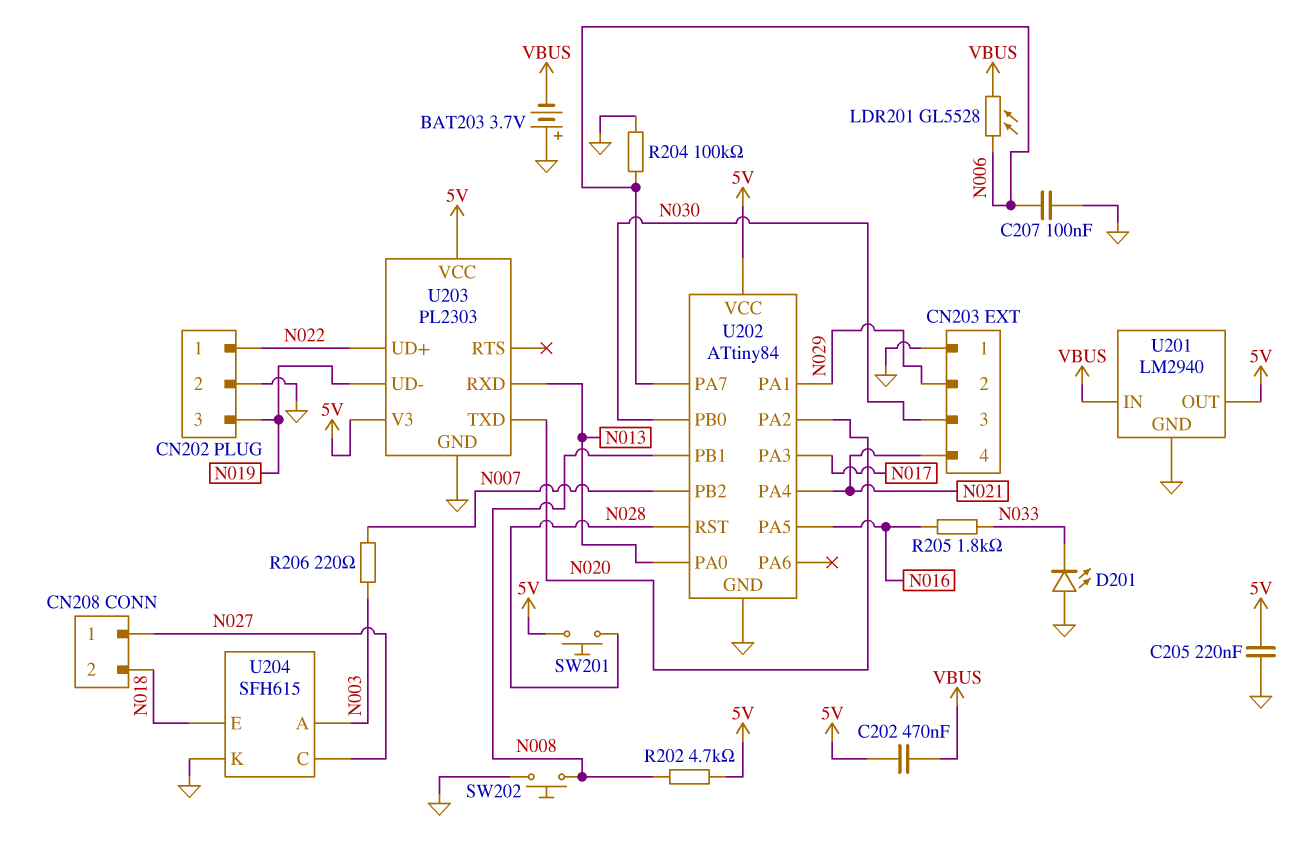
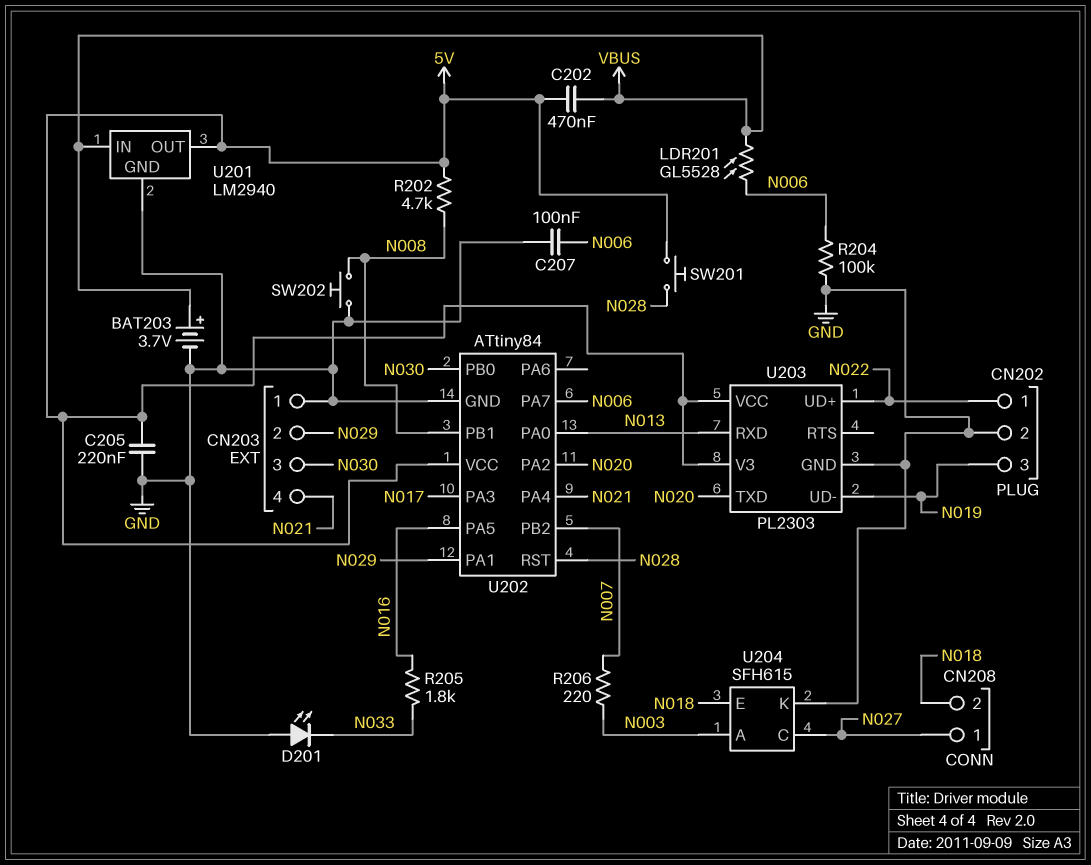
BAT203: 3.7V (plus GND, minus VBUS) -> 3.7V (plus VBUS, minus GND)

